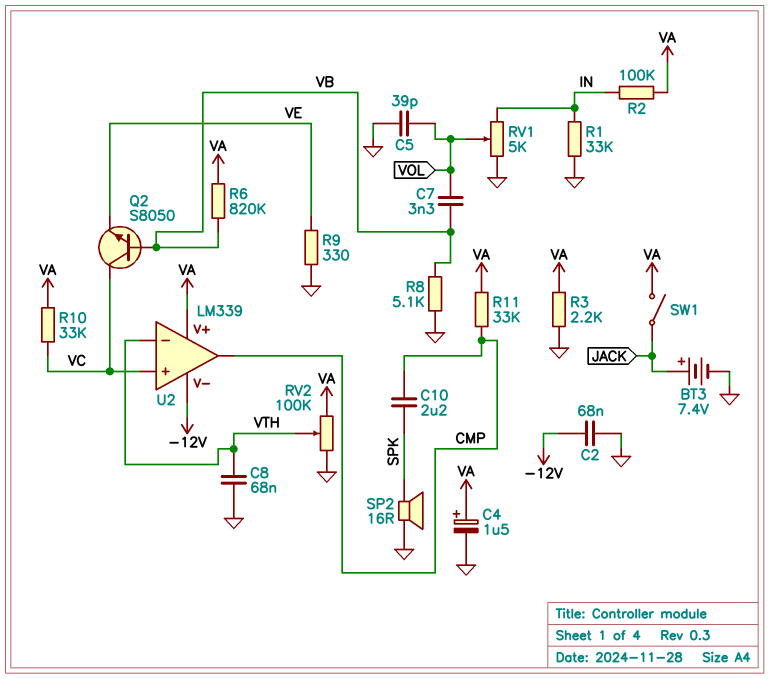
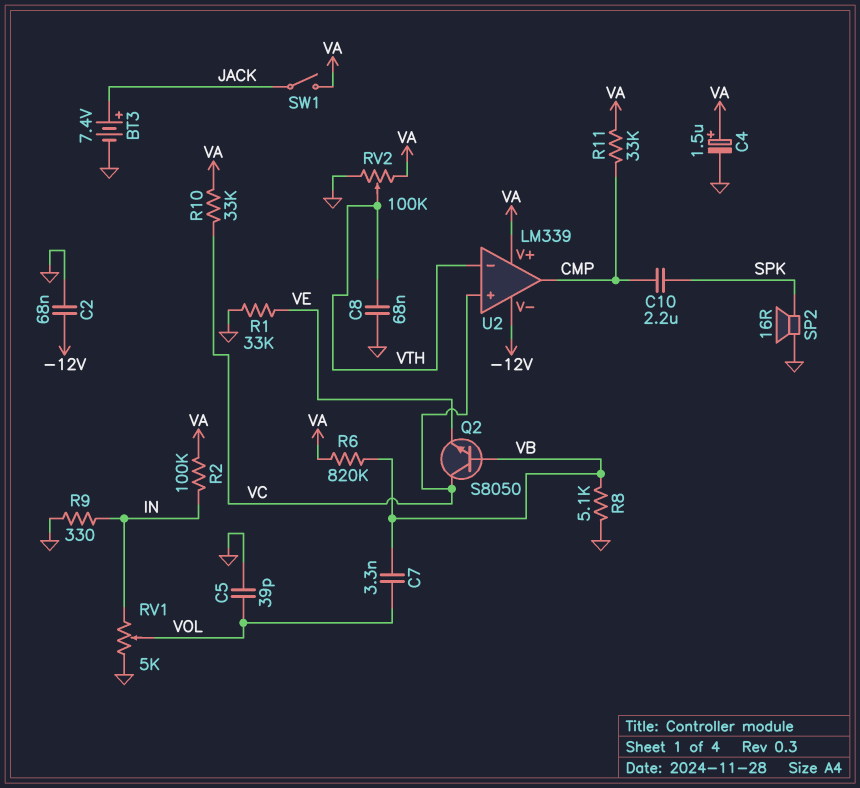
R1: 33k (GND, IN) -> 33k (GND, VE)
R3: 2.2k (GND, VA) -> none
R9: 330 (GND, VE) -> 330 (GND, IN)

